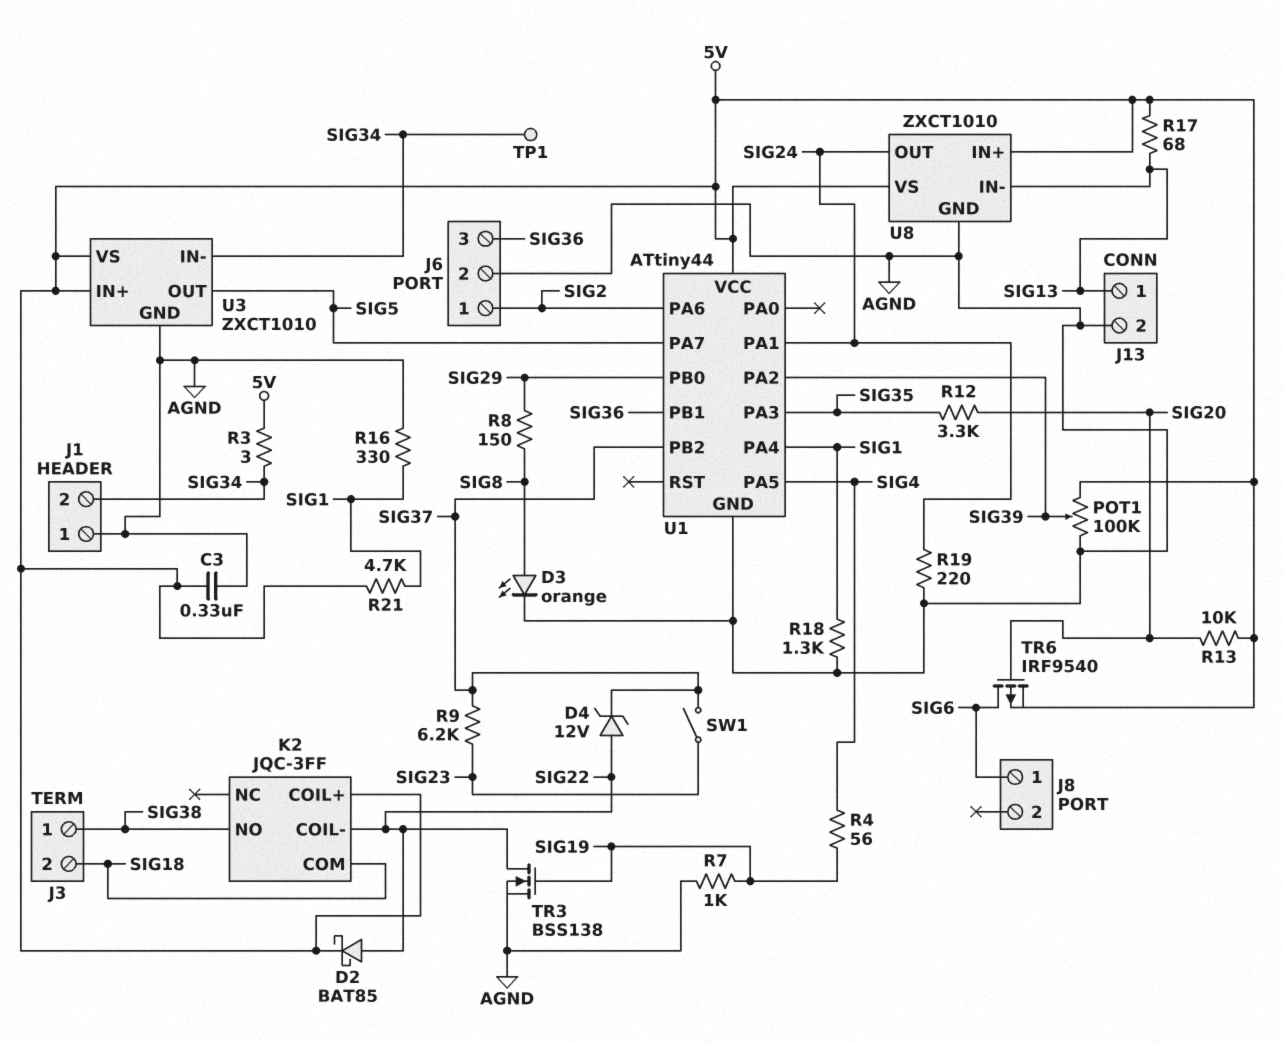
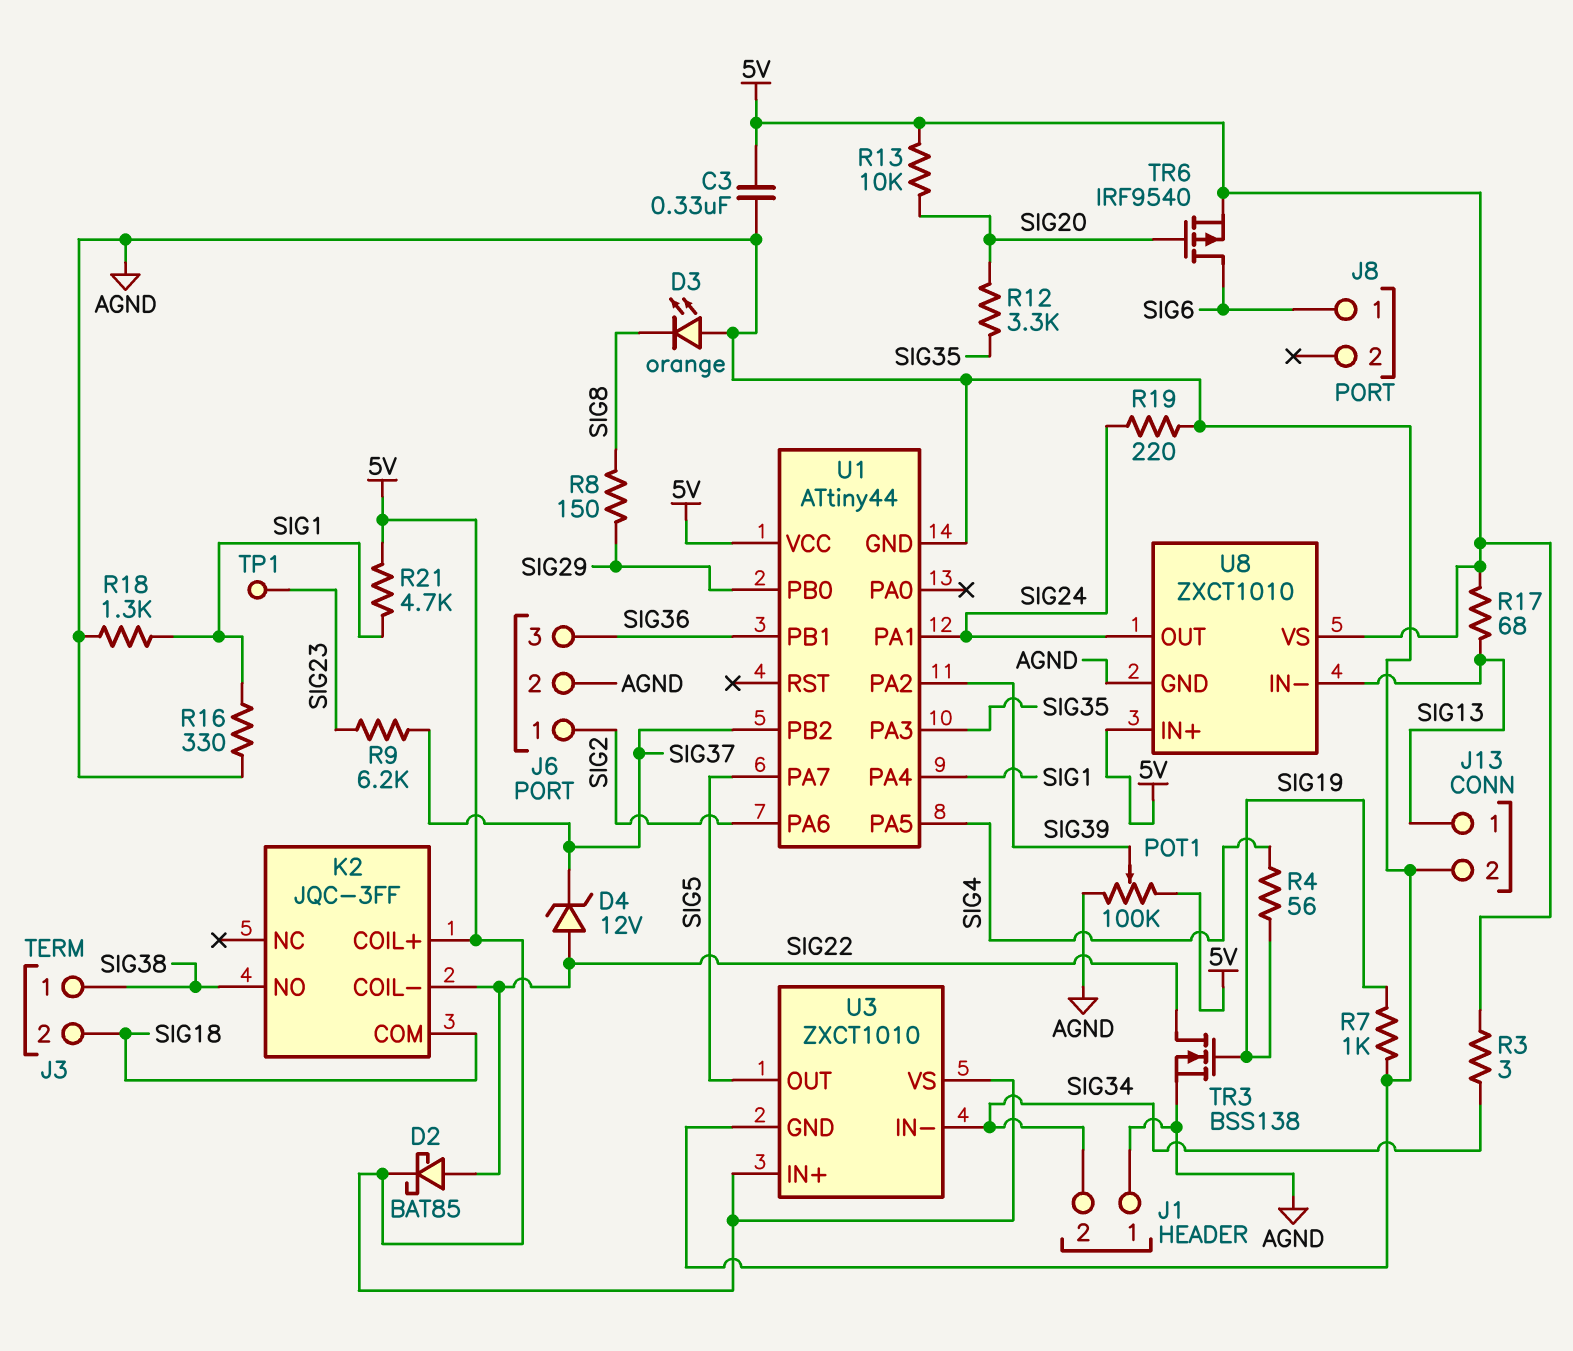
D3: LED orange (A SIG8, K AGND) -> LED orange (A AGND, K SIG8)
SW1: switch (SIG23, SIG37) -> none
TP1: test point (SIG34) -> test point (SIG23)

